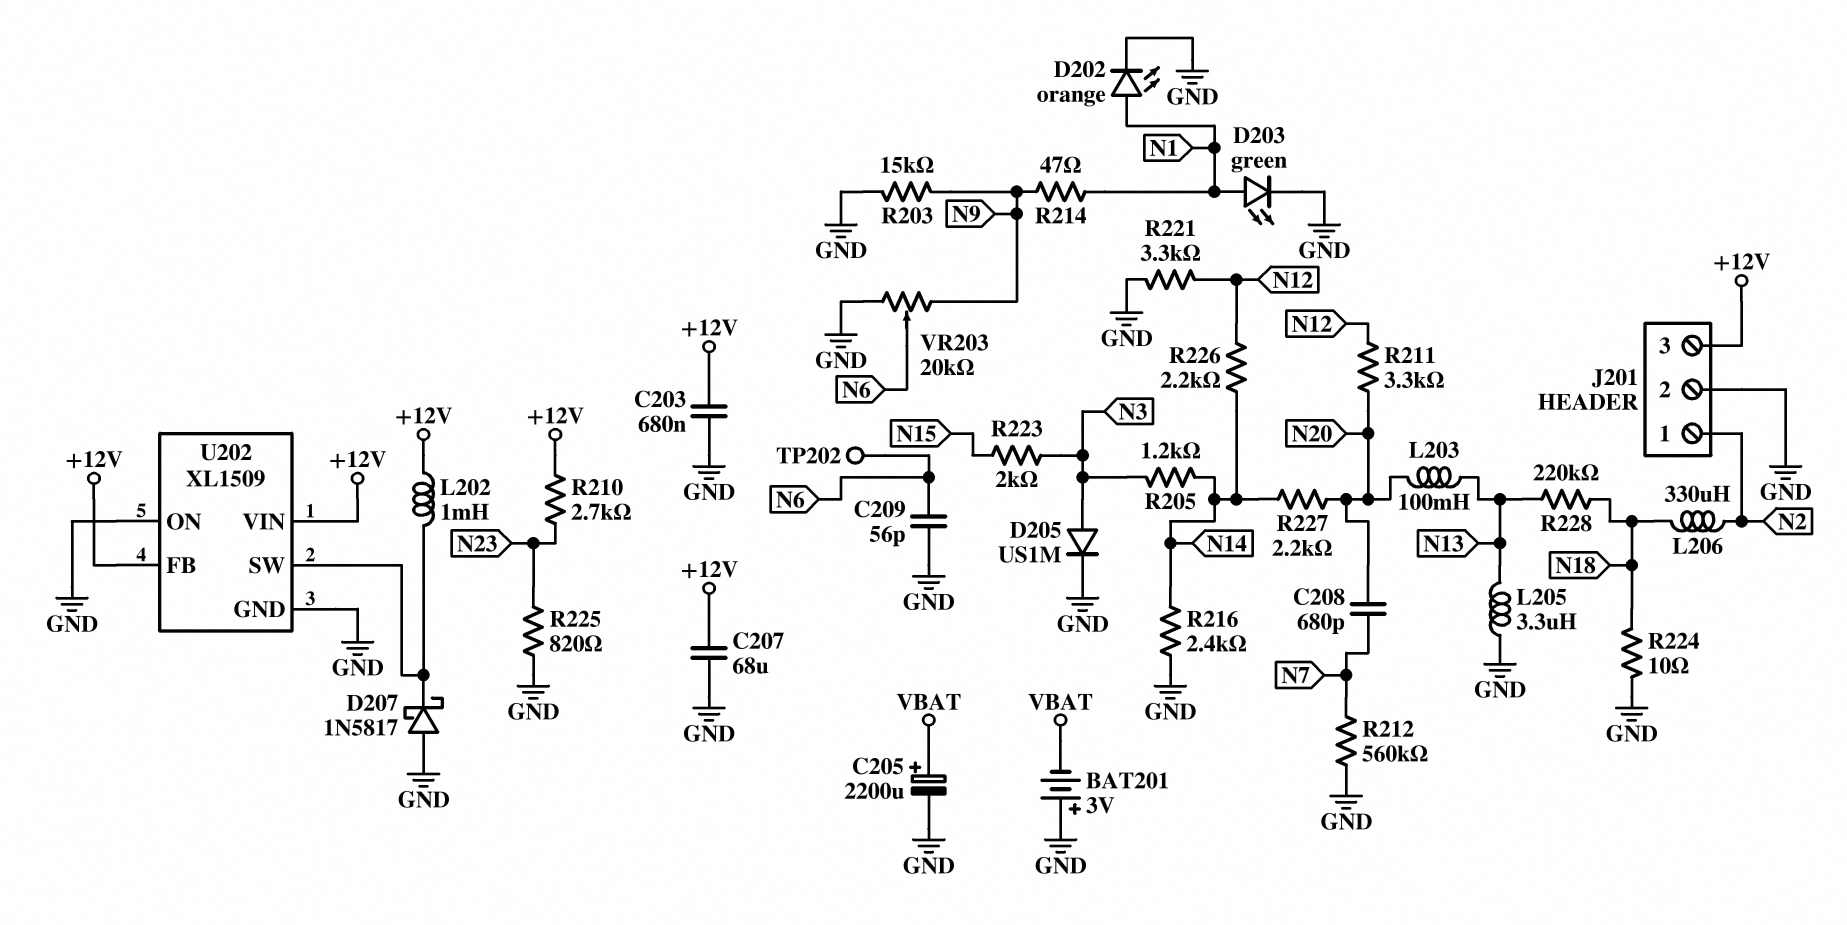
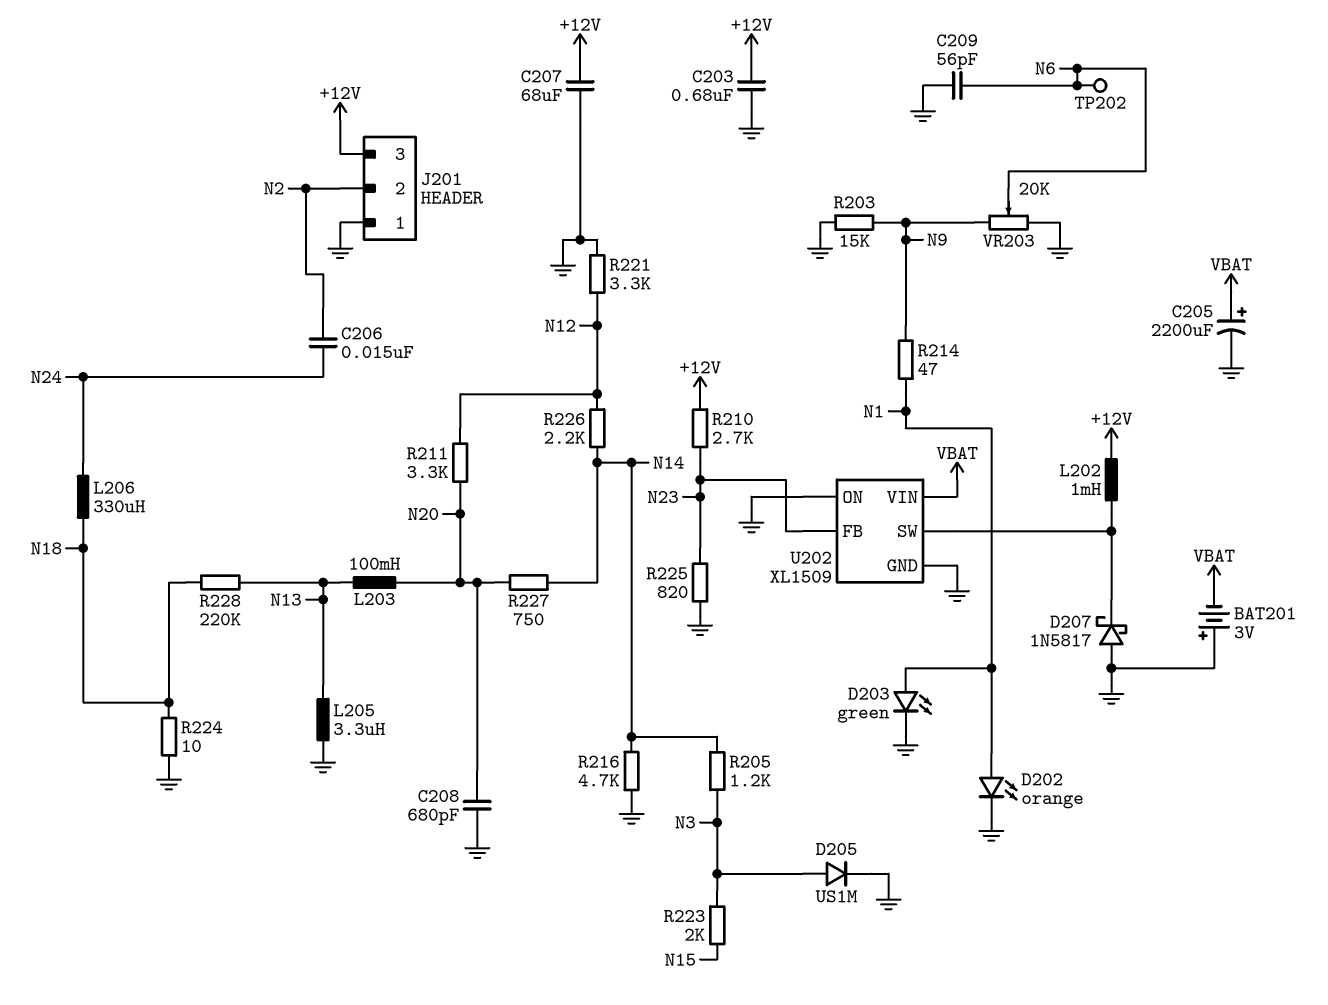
C206: none -> 15nF (N2, N24)
C208: 680pF (N7, N20) -> 680pF (GND, N20)
J201 pin 1: N2 -> GND
J201 pin 2: GND -> N2
L206: 330uH (N2, N18) -> 330uH (N18, N24)
R212: 560k (GND, N7) -> none
R216: 2.4k (GND, N14) -> 4.7k (GND, N14)
R227: 2.2k (N14, N20) -> 750 (N14, N20)
U202 pin FB: +12V -> N23
U202 pin VIN: +12V -> VBAT

